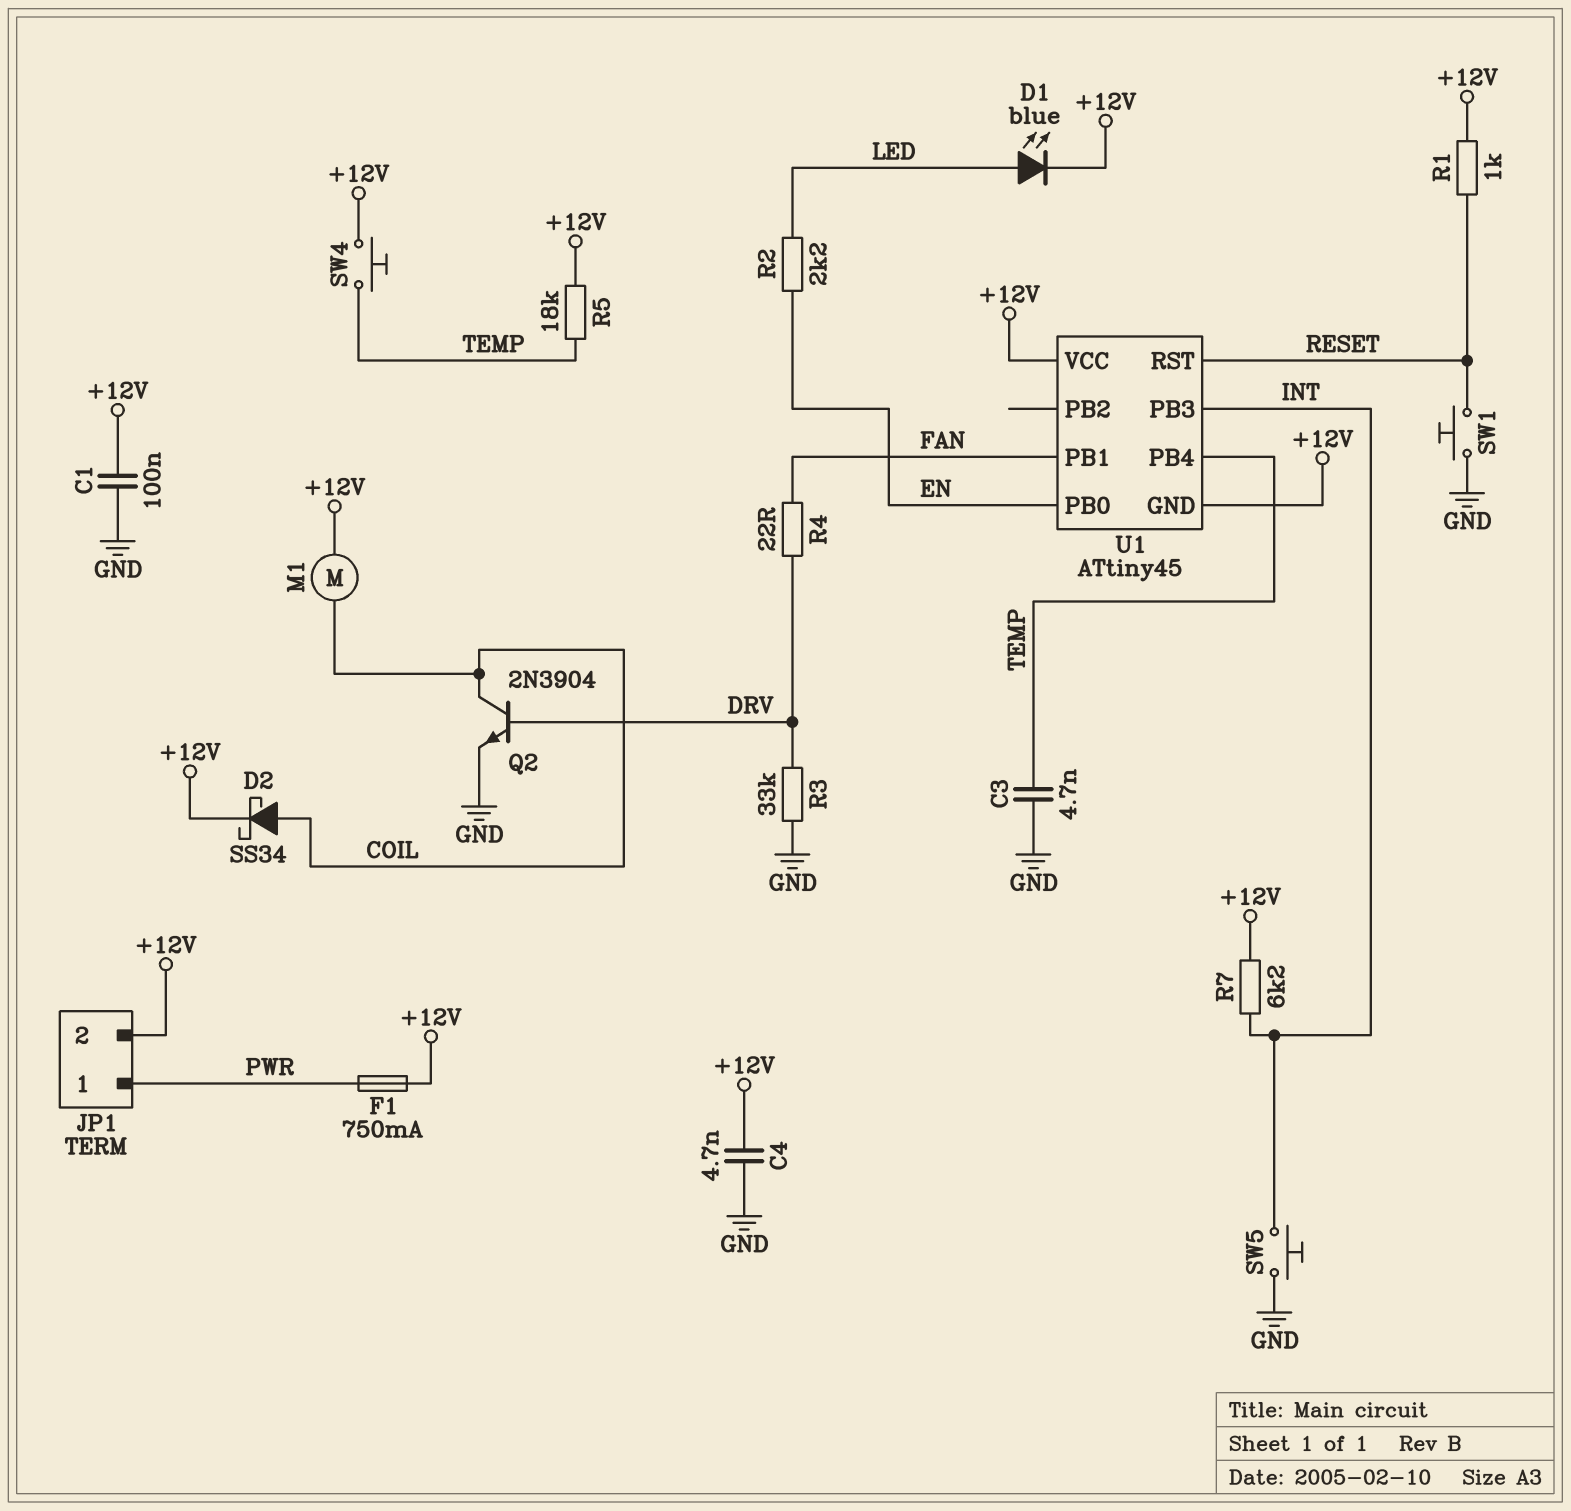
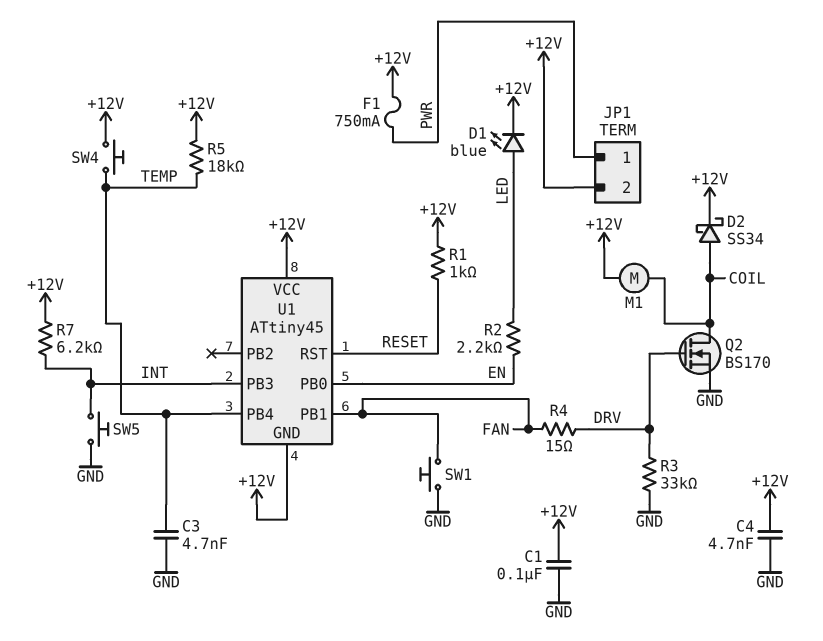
Q2: NPN 2N3904 (B DRV, C COIL, E GND) -> NMOS BS170 (G DRV, D COIL, S GND)
R4: 22 (DRV, FAN) -> 15 (DRV, FAN)
SW1: button (GND, RESET) -> button (FAN, GND)

